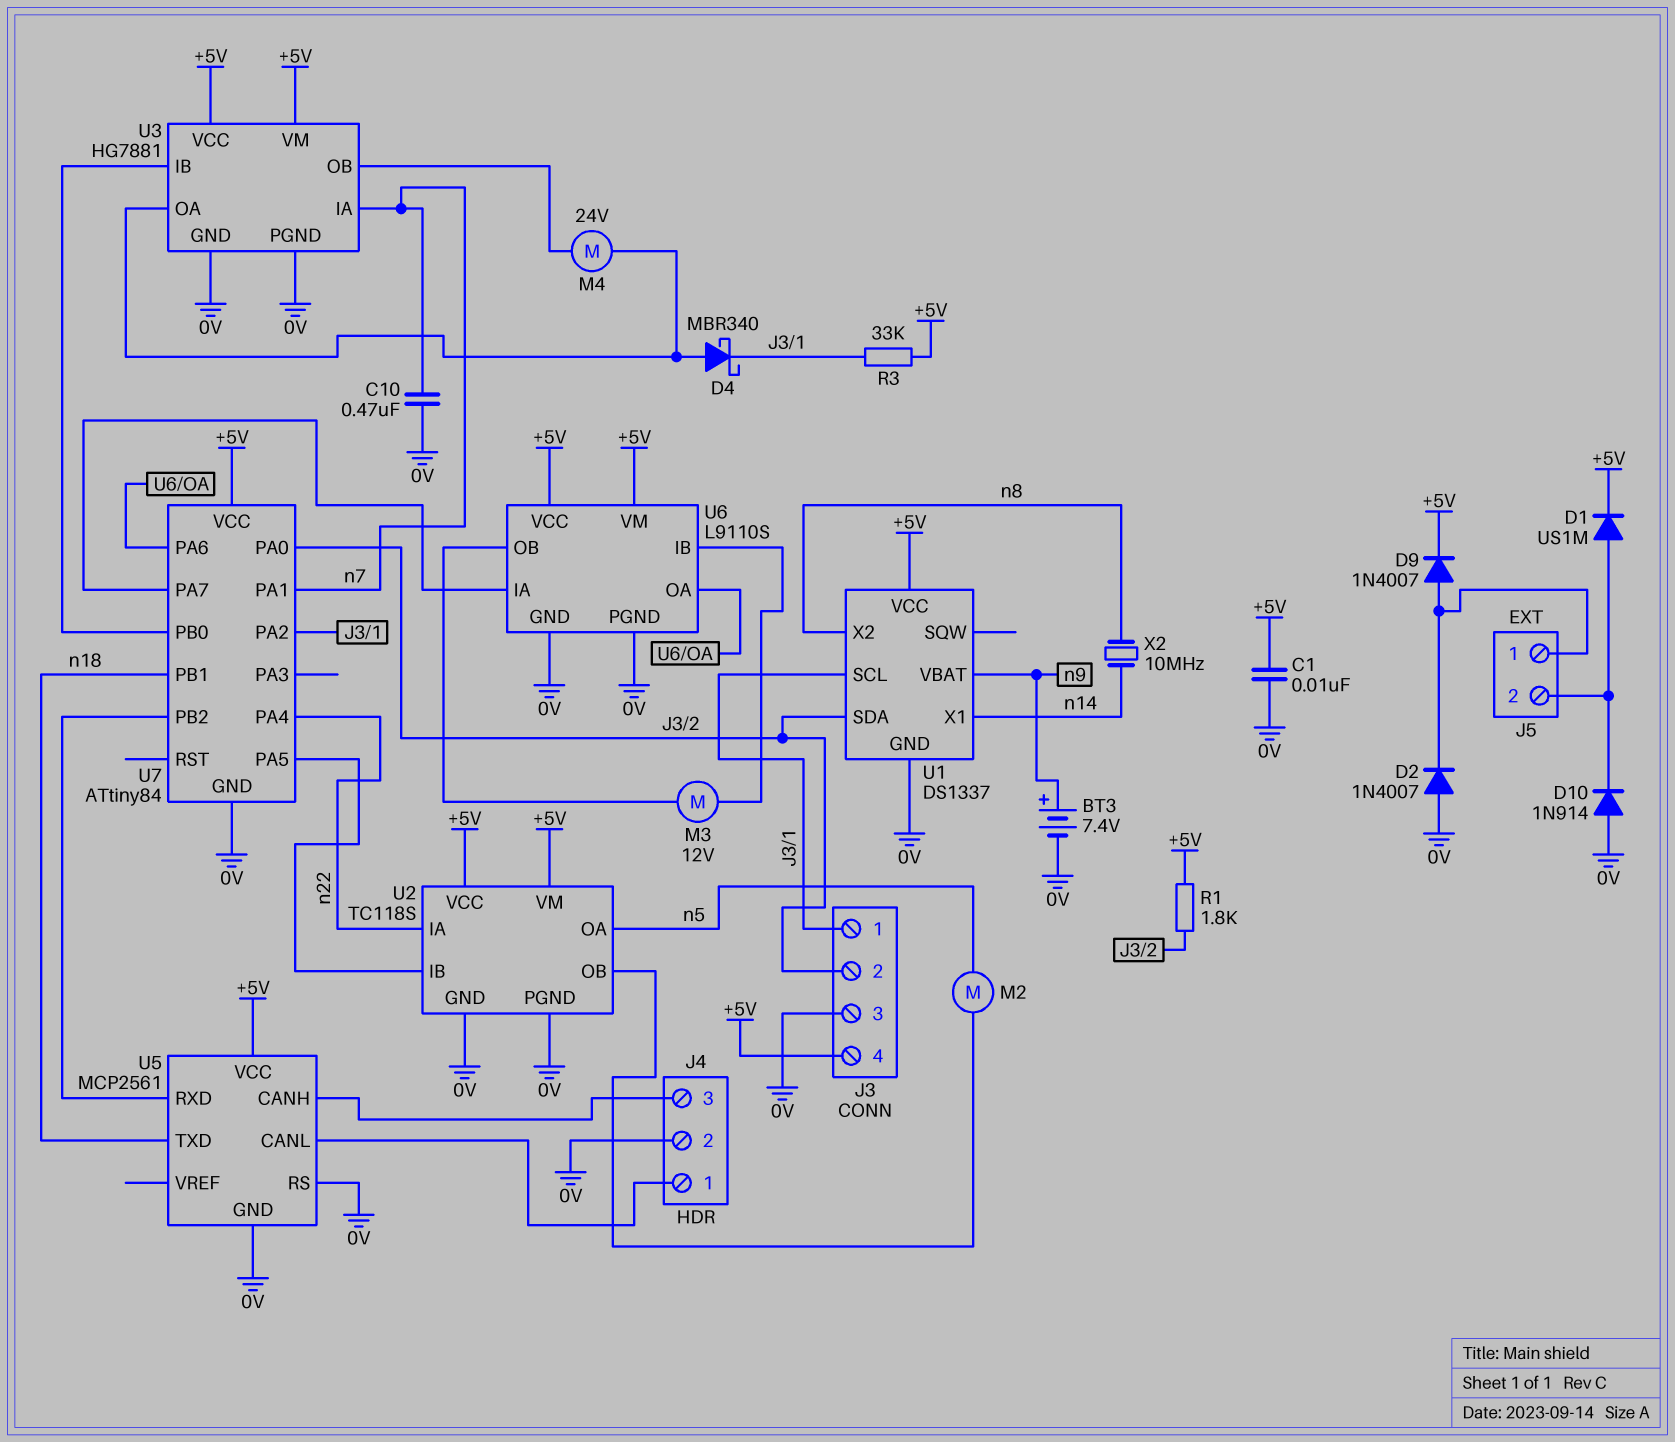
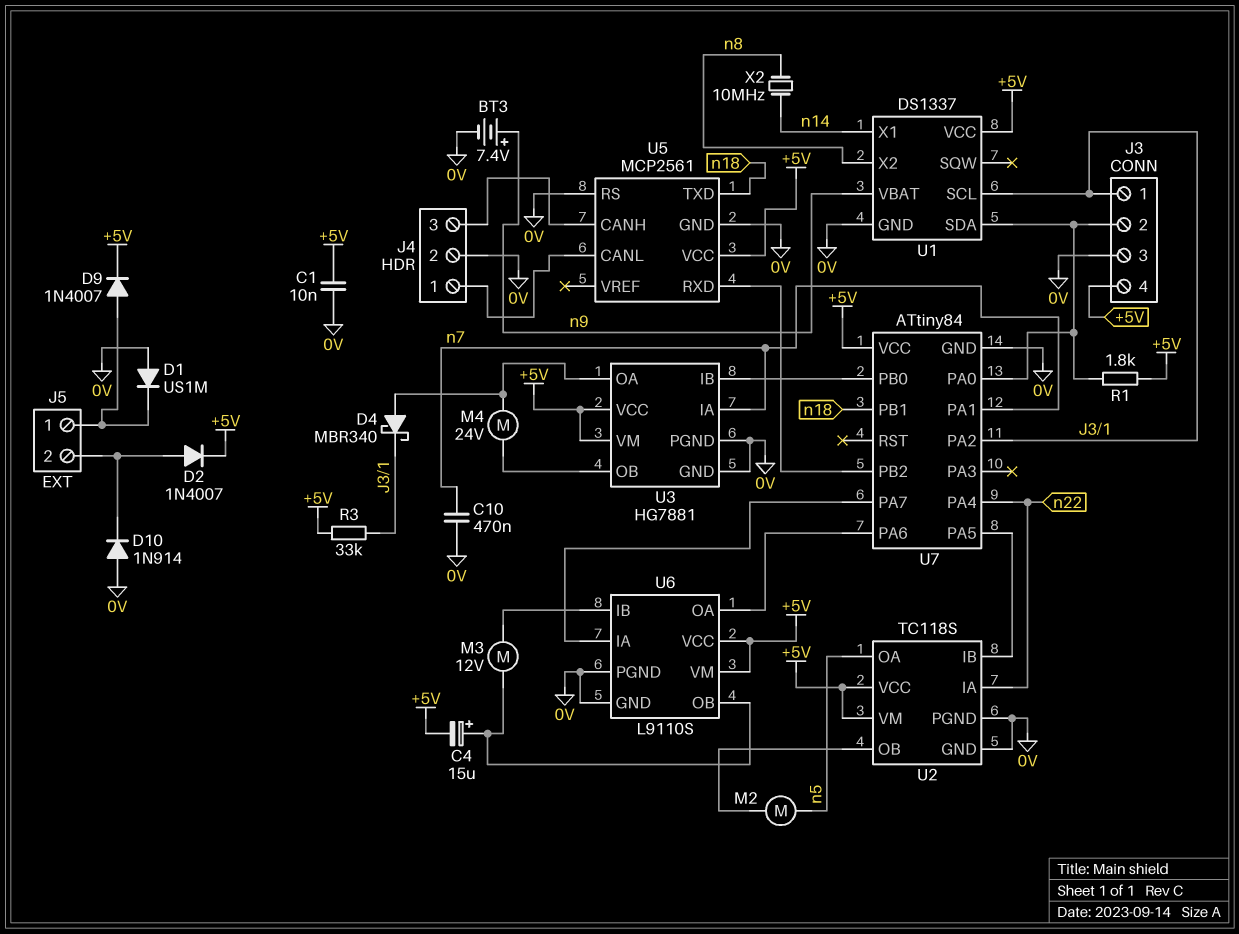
C4: none -> 15uF (plus U6/OB, minus +5V)
D1: diode US1M (A J5/2, K +5V) -> diode US1M (A 0V, K J5/1)
D2: diode 1N4007 (A 0V, K J5/1) -> diode 1N4007 (A J5/2, K +5V)

